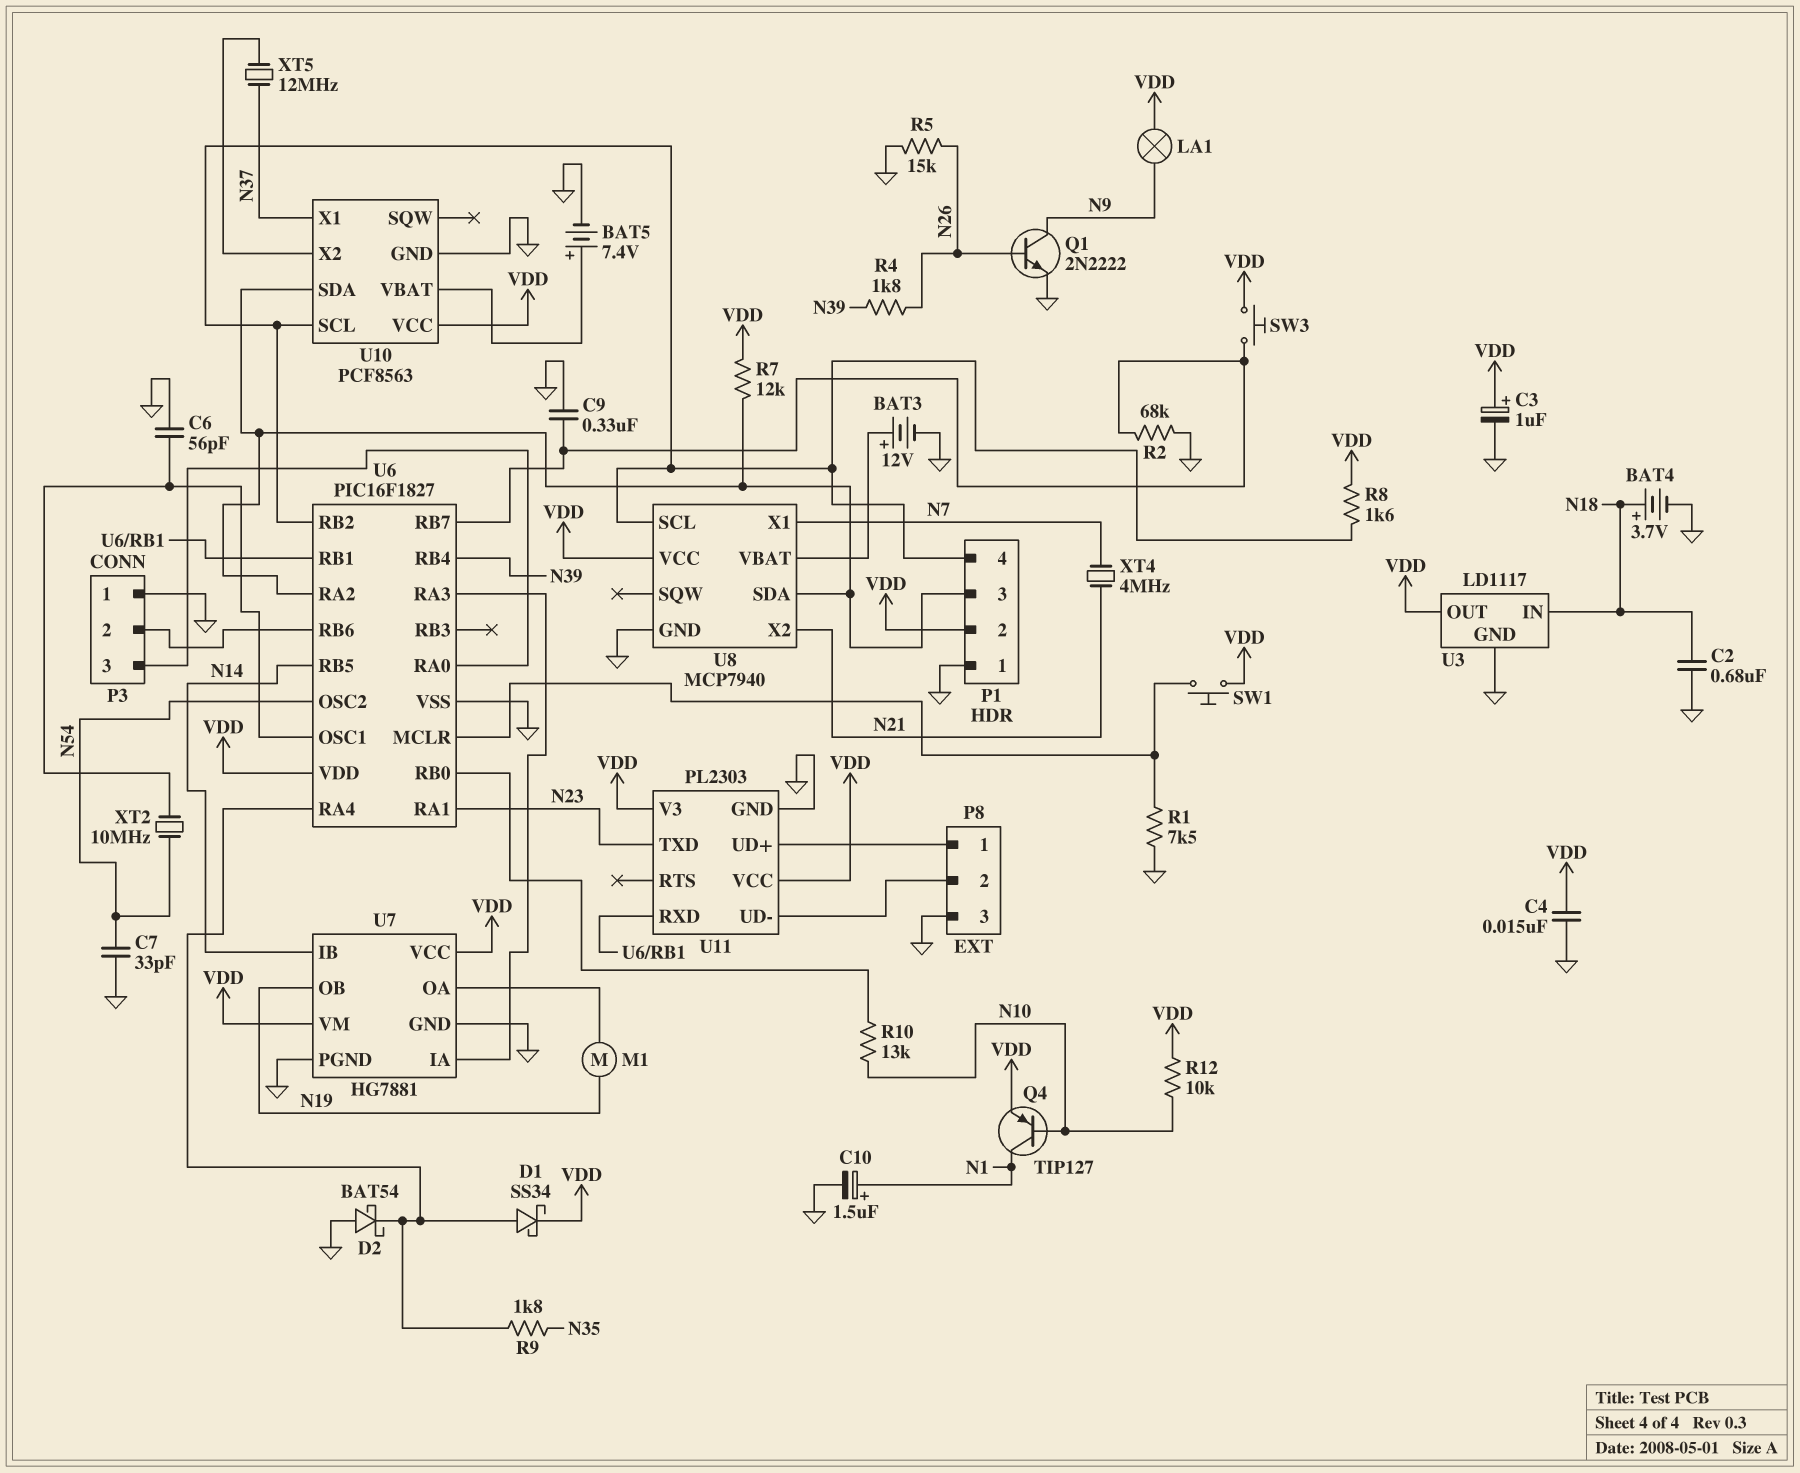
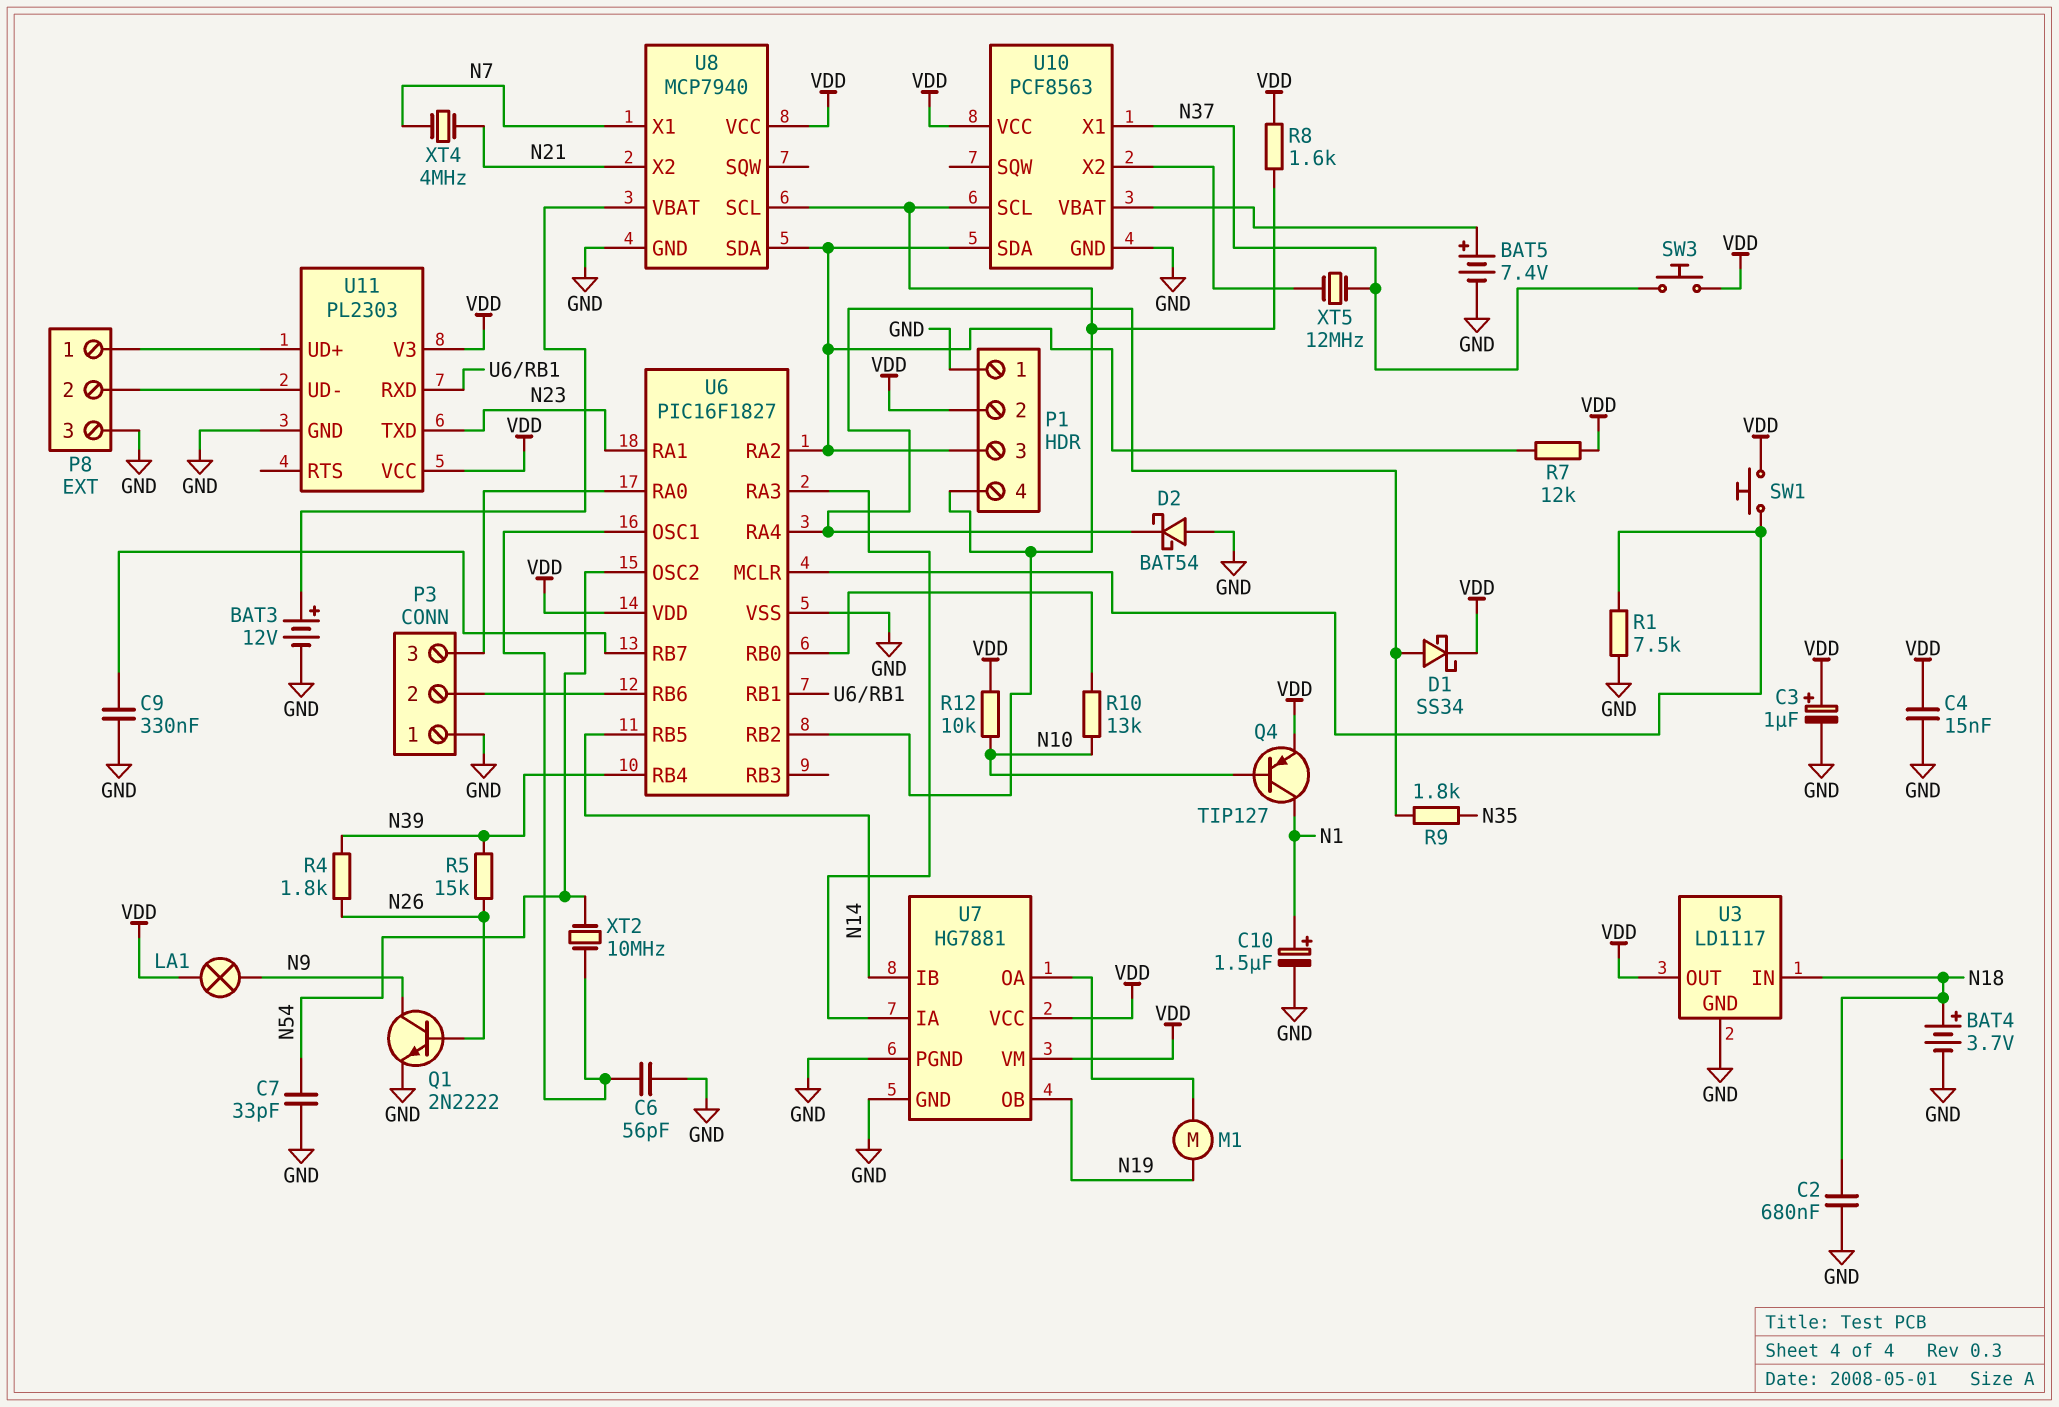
R2: 68k (GND, U6/RB7) -> none
R5: 15k (GND, N26) -> 15k (N26, N39)
SW3: button (U6/RB7, VDD) -> button (N37, VDD)

